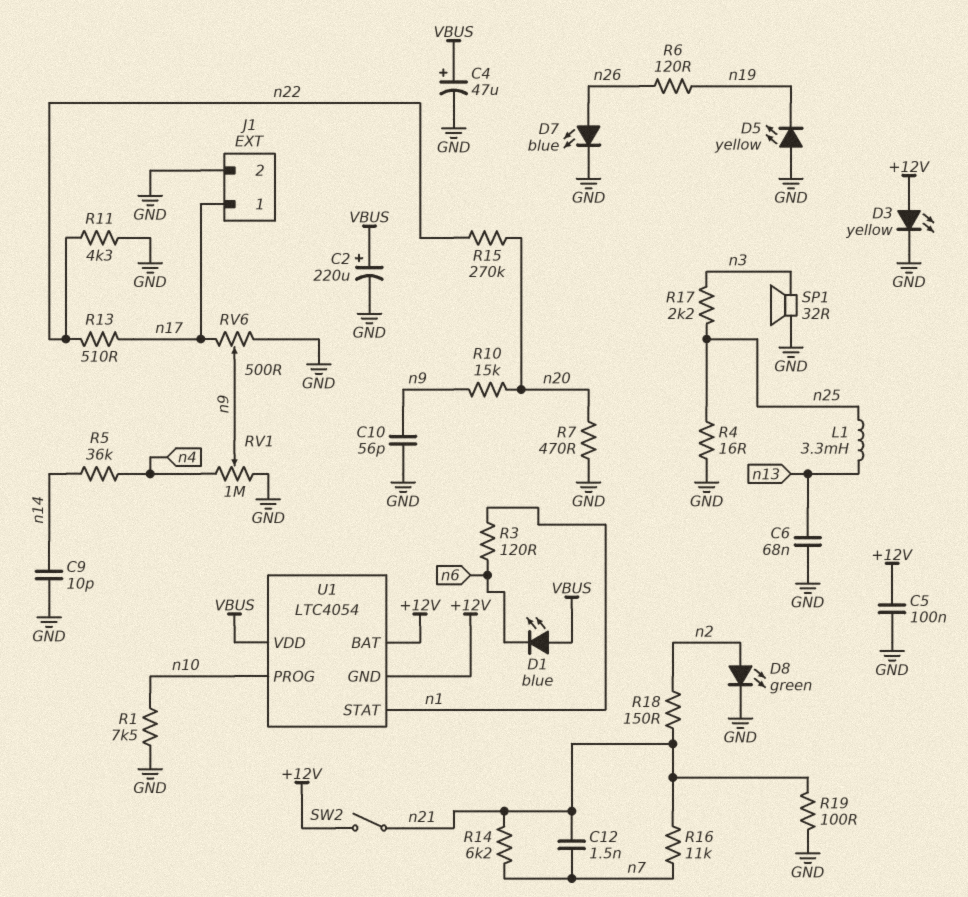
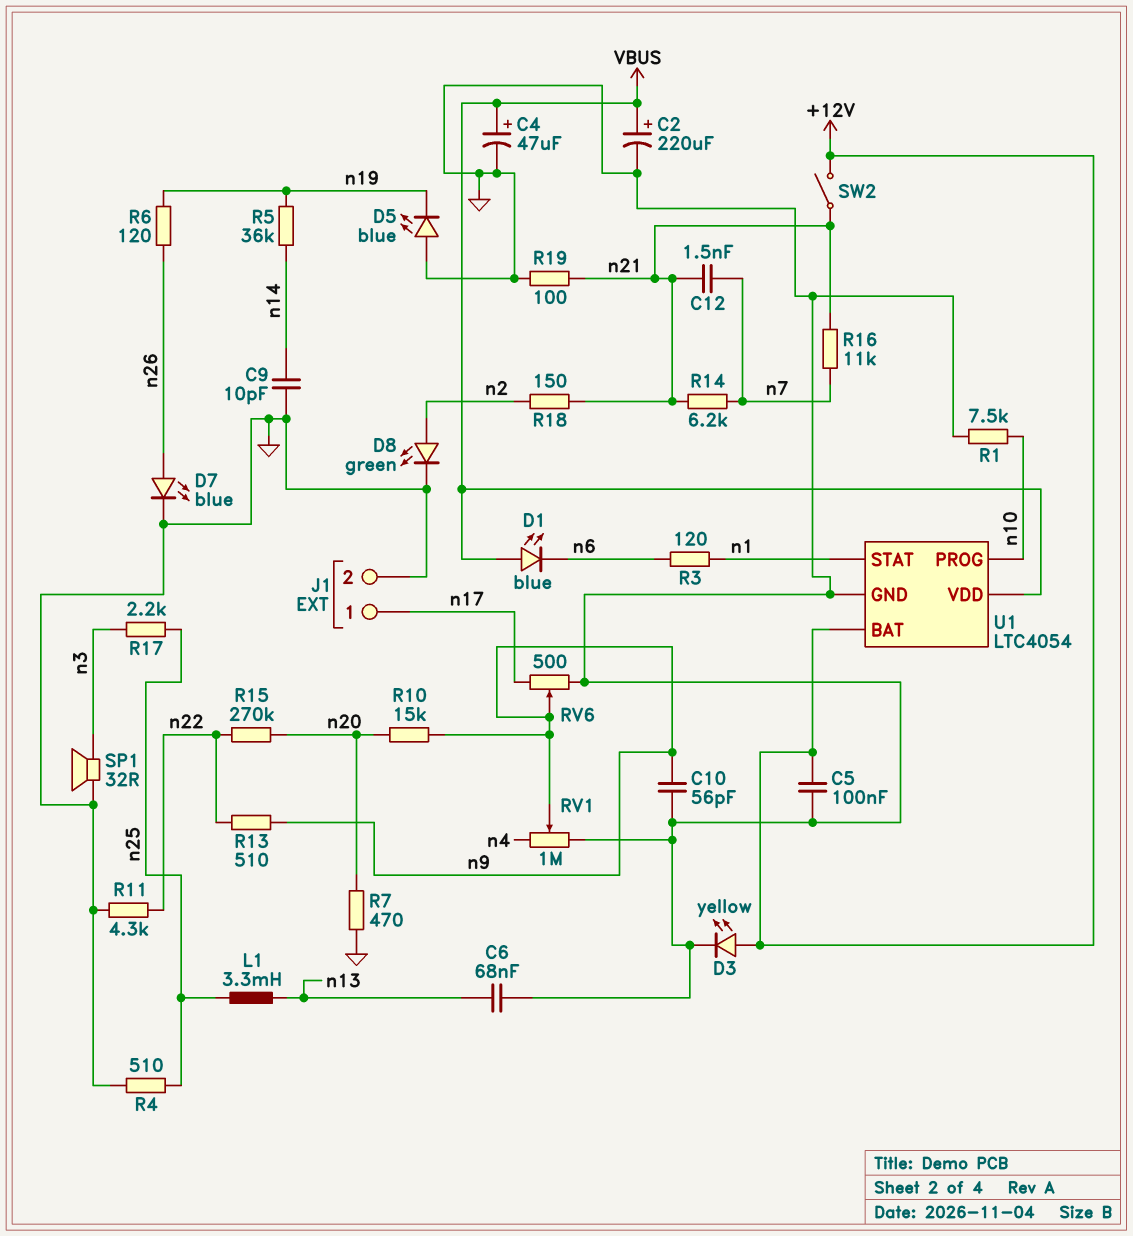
D5: LED yellow (A GND, K n19) -> LED blue (A GND, K n19)
R4: 16 (GND, n25) -> 510 (GND, n25)
R5: 36k (n4, n14) -> 36k (n14, n19)
R13: 510 (n17, n22) -> 510 (n9, n22)
U1 pin GND: +12V -> GND

